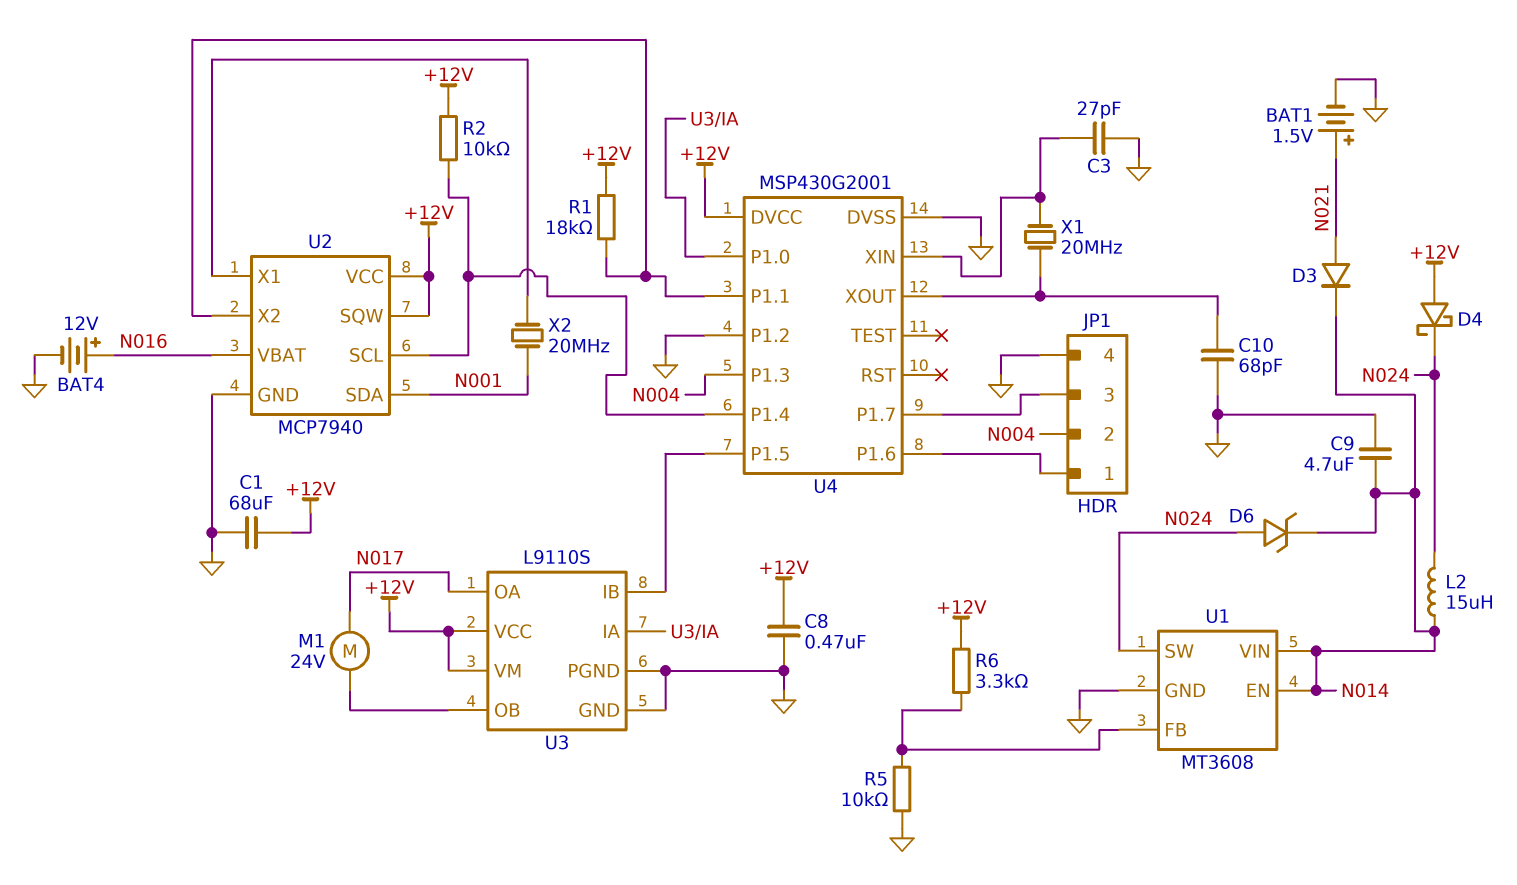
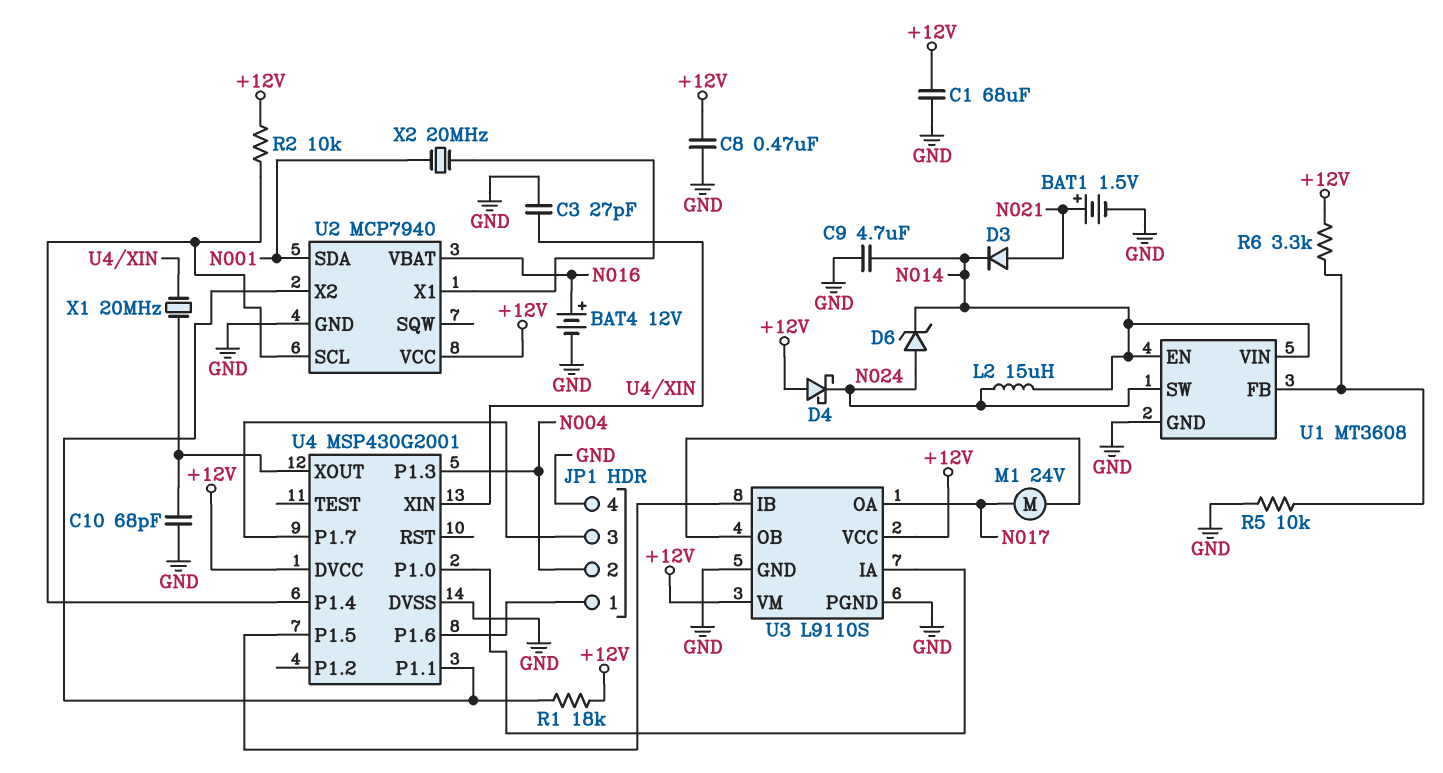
U2 pin SQW: +12V -> none
U4 pin P1.2: GND -> none

